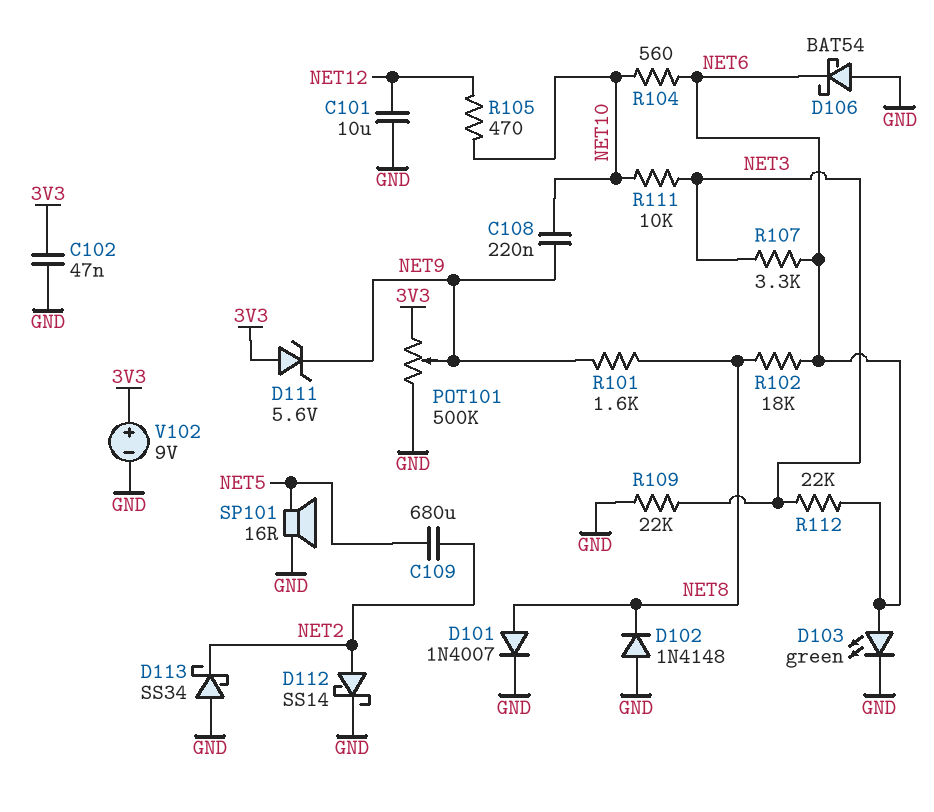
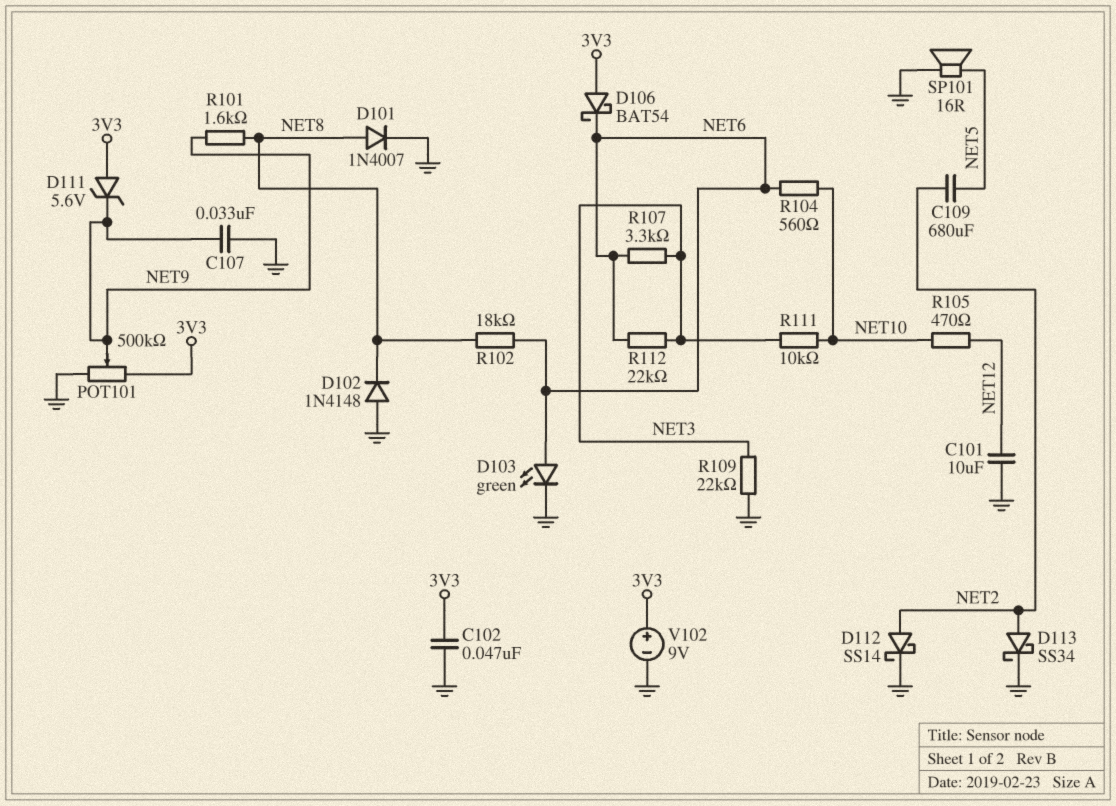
C107: none -> 33nF (GND, NET9)
C108: 220nF (NET9, NET10) -> none
D106: schottky BAT54 (A GND, K NET6) -> schottky BAT54 (A 3V3, K NET6)
D113: schottky SS34 (A GND, K NET2) -> schottky SS34 (A NET2, K GND)

